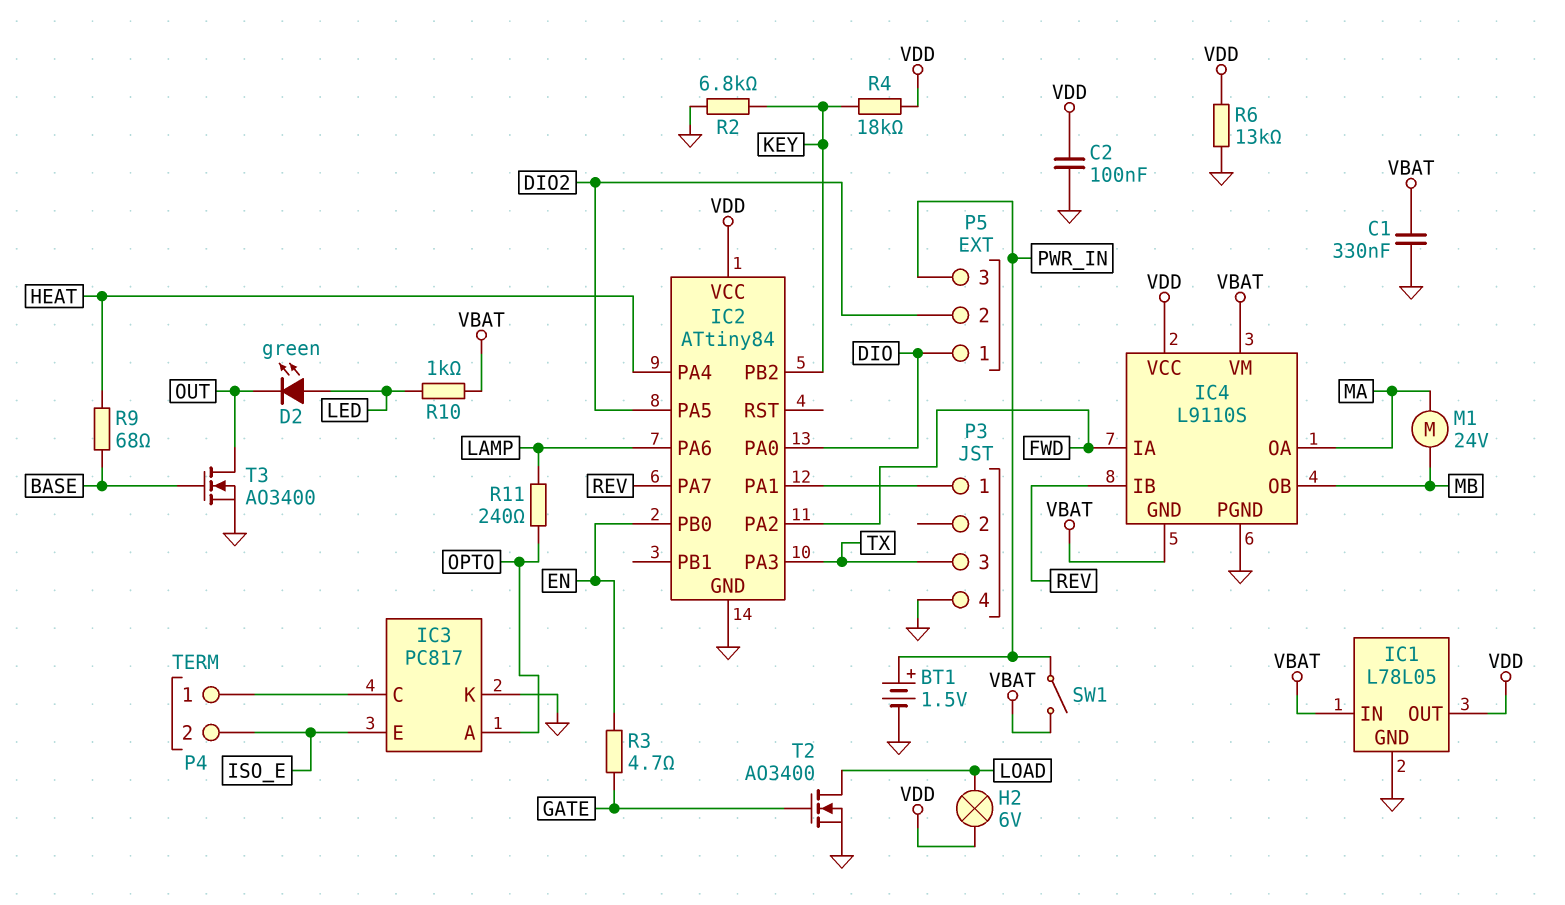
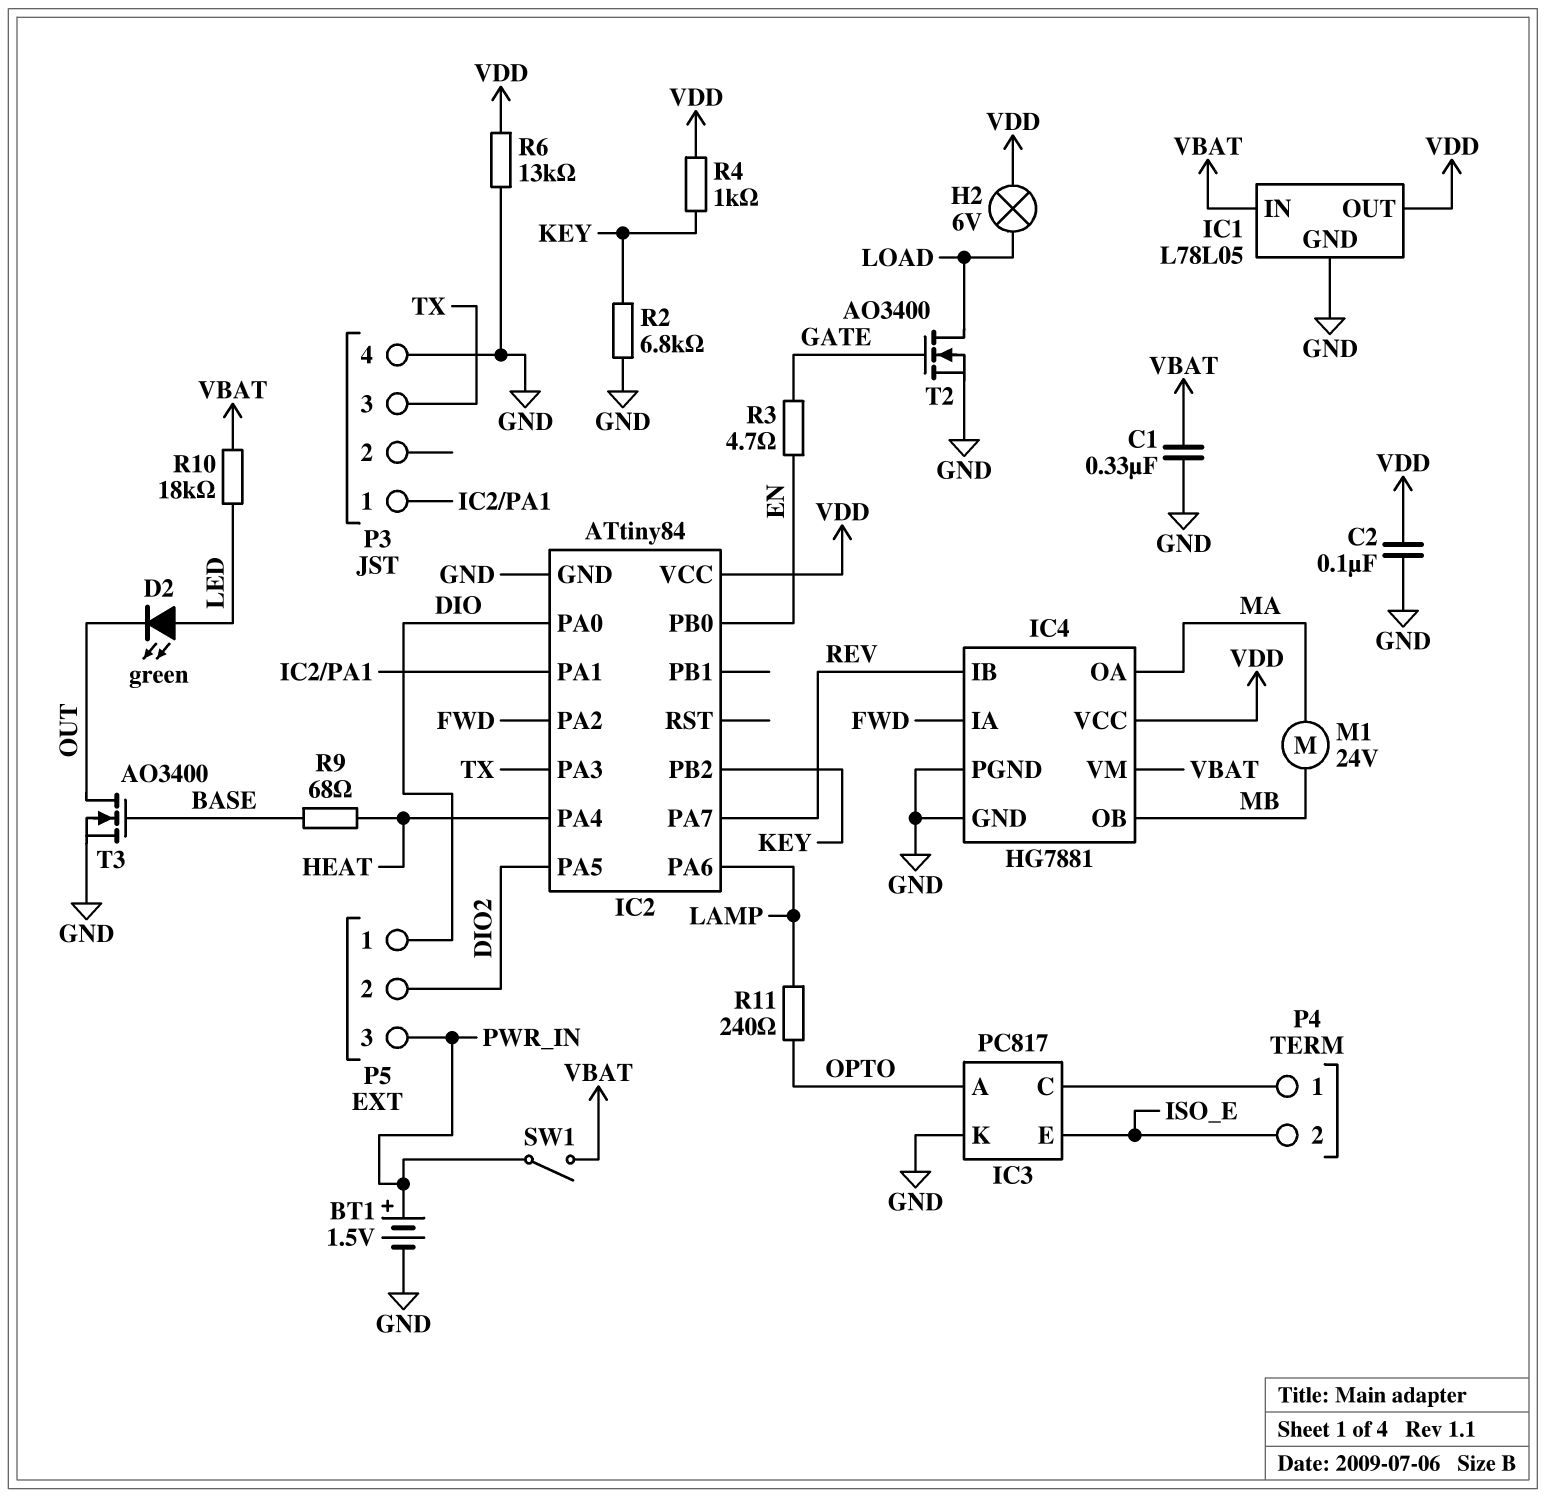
IC4: L9110S -> HG7881
IC4 pin GND: VBAT -> GND
R4: 18k (KEY, VDD) -> 1k (KEY, VDD)
R10: 1k (LED, VBAT) -> 18k (LED, VBAT)

